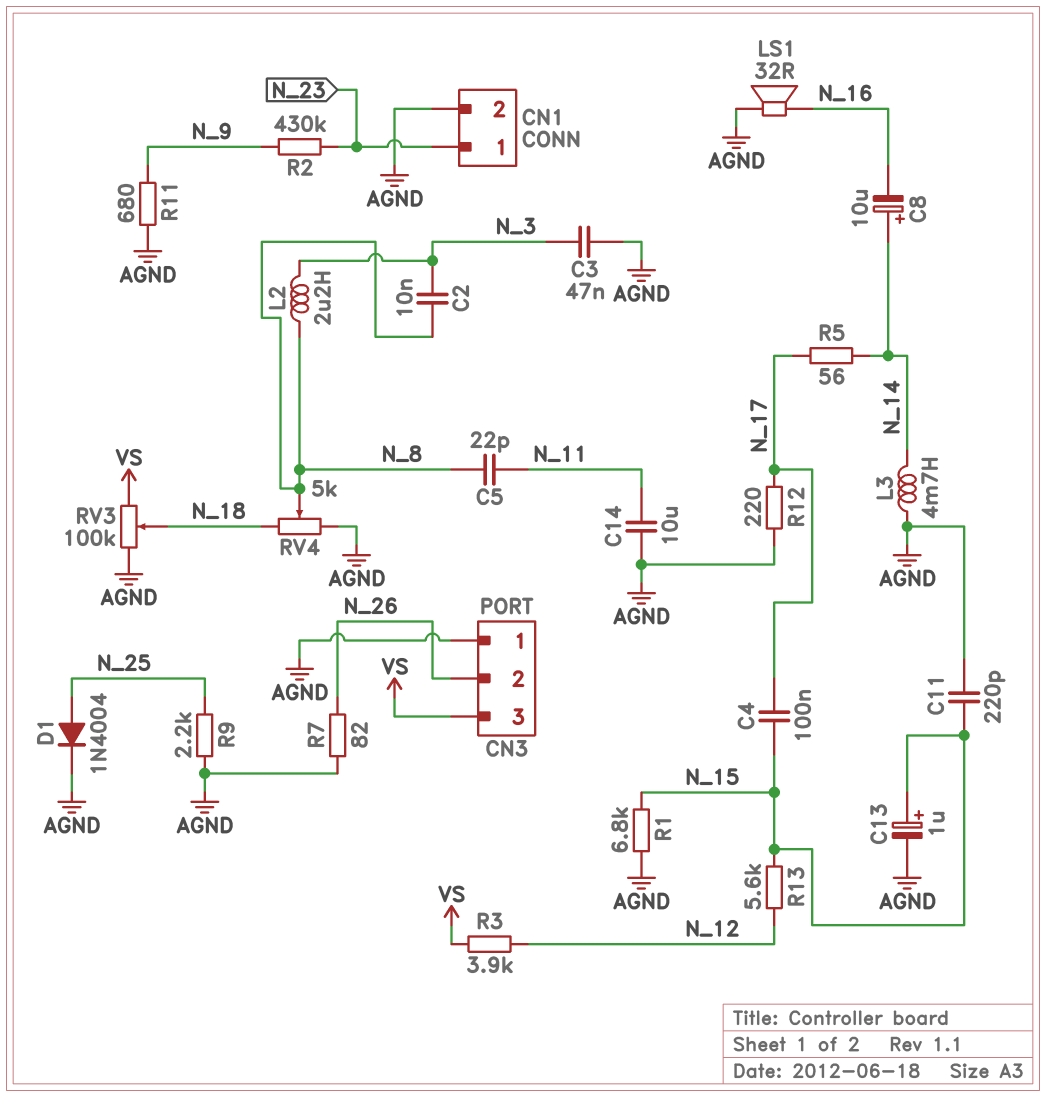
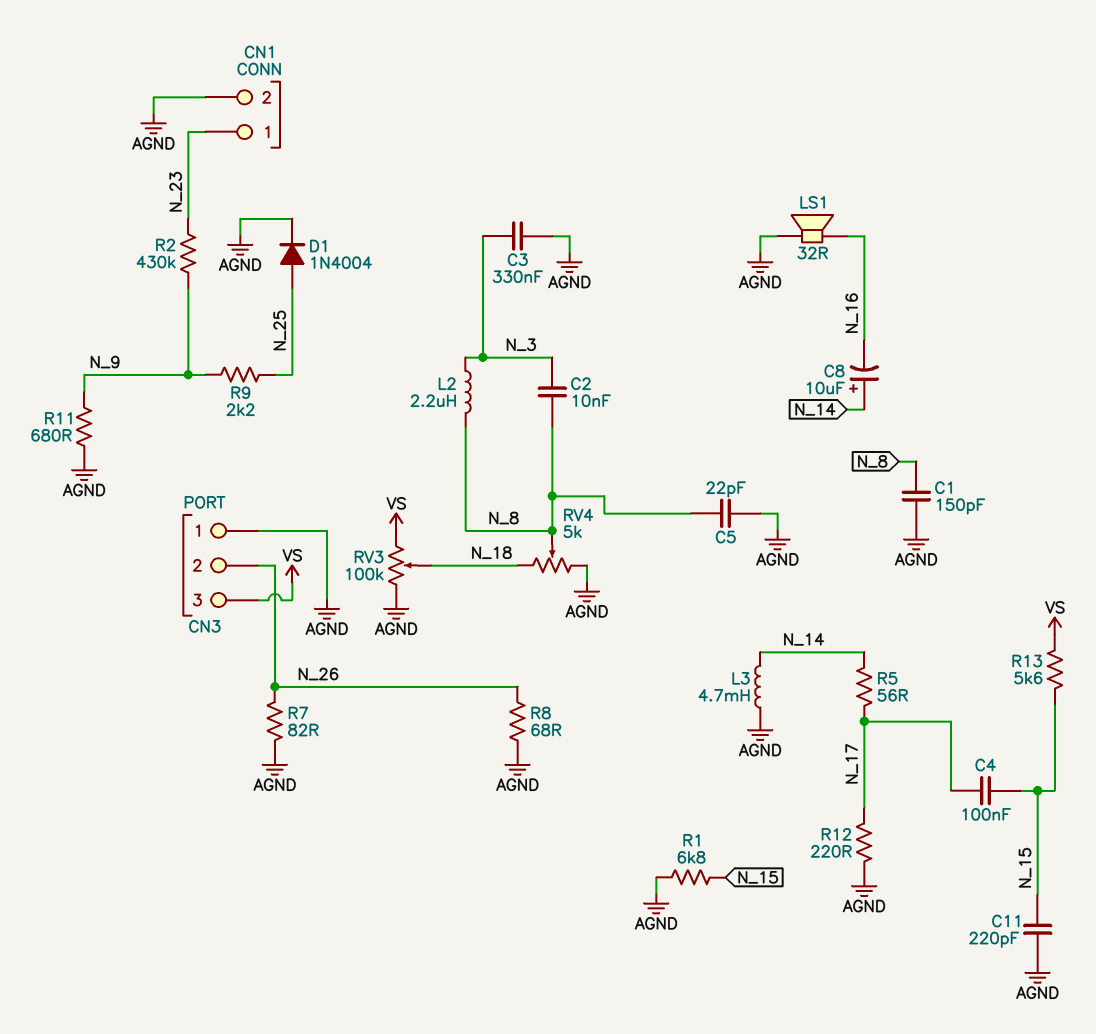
C1: none -> 150pF (AGND, N_8)
C3: 47nF (AGND, N_3) -> 330nF (AGND, N_3)
C5: 22pF (N_8, N_11) -> 22pF (AGND, N_8)
C13: 1uF (plus N_15, minus AGND) -> none
C14: 10uF (AGND, N_11) -> none
R3: 3.9k (N_12, VS) -> none
R8: none -> 68 (AGND, N_26)
R9: 2.2k (AGND, N_25) -> 2.2k (N_9, N_25)
R13: 5.6k (N_12, N_15) -> 5.6k (N_15, VS)

